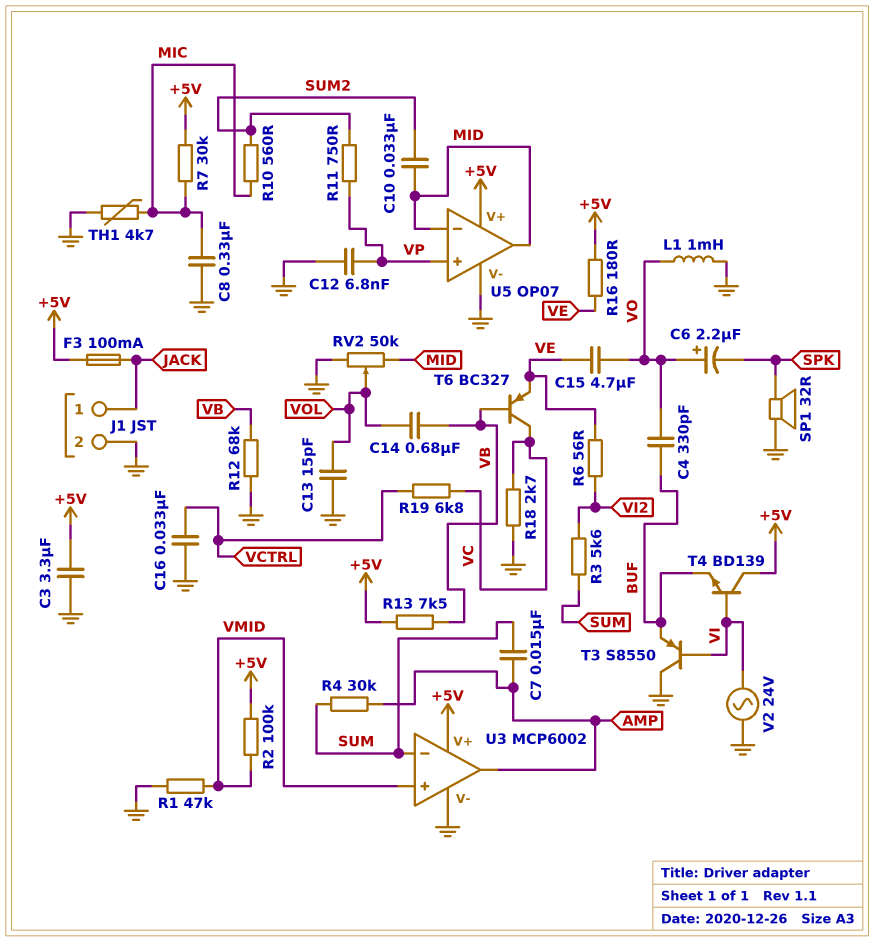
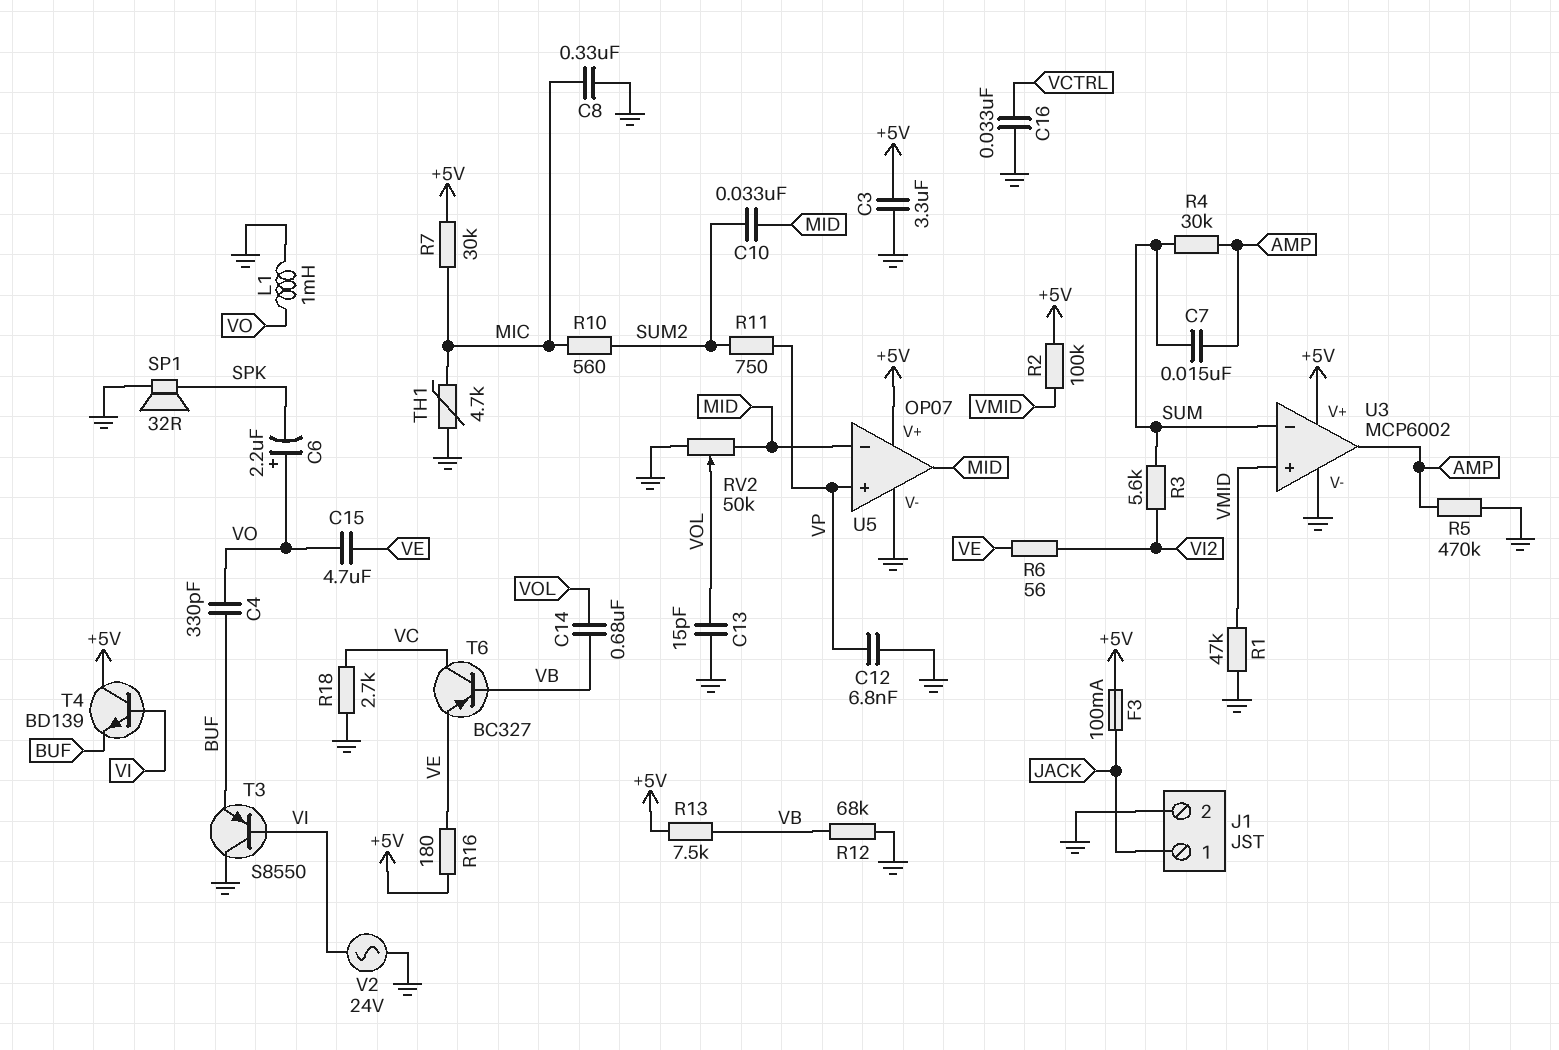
R5: none -> 470k (AMP, GND)
R19: 6.8k (VC, VCTRL) -> none

